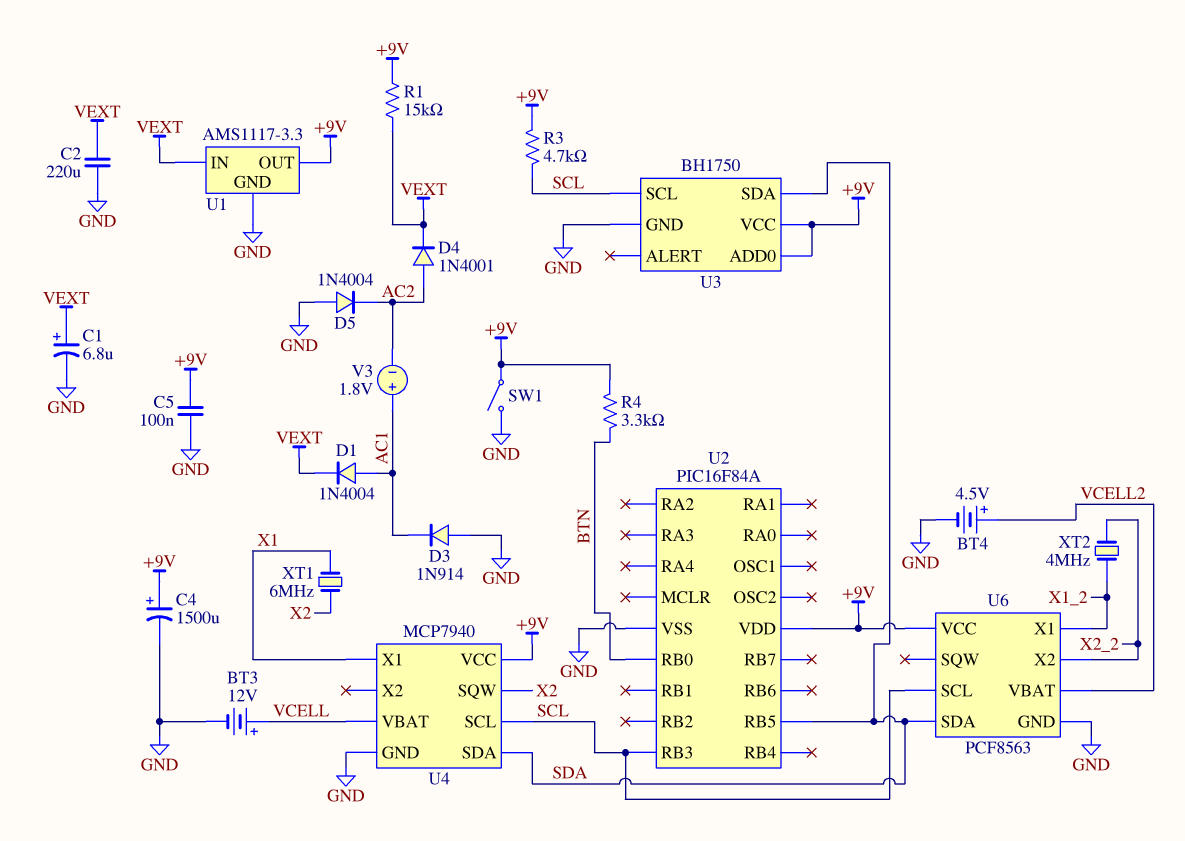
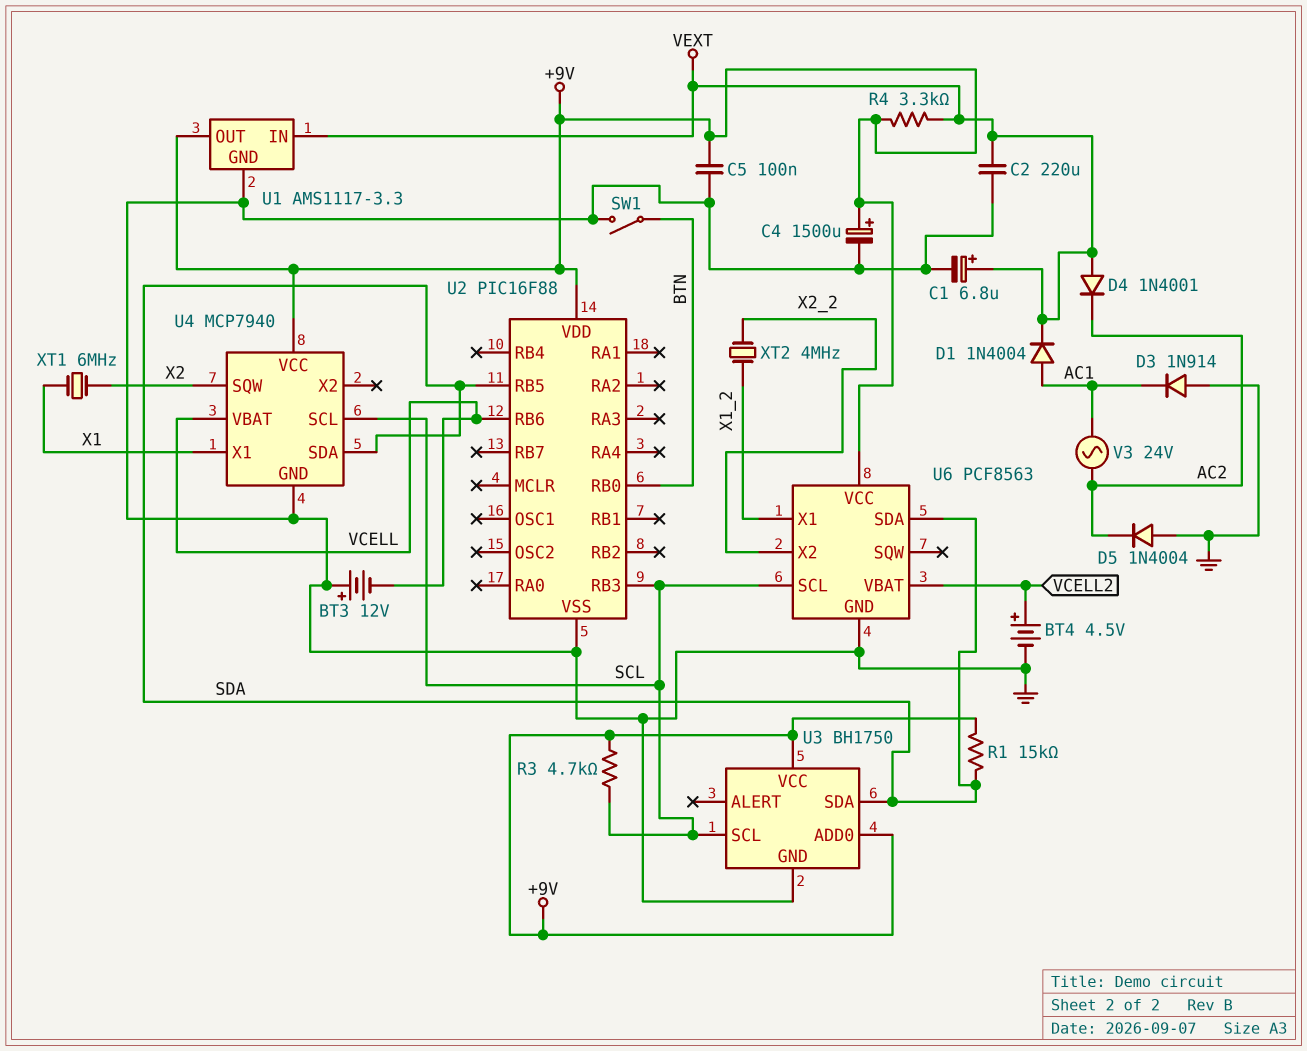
BT3: 12V (plus VCELL, minus GND) -> 12V (plus GND, minus VCELL)
D4: diode 1N4001 (A AC2, K VEXT) -> diode 1N4001 (A VEXT, K AC2)
R1: 15k (+9V, VEXT) -> 15k (+9V, SDA)
R4: 3.3k (+9V, BTN) -> 3.3k (+9V, VEXT)
SW1: switch (+9V, GND) -> switch (BTN, GND)
U2: PIC16F84A -> PIC16F88
U2 pin RB6: none -> VCELL
V3: 1.8V (plus AC1, minus AC2) -> AC 24V (AC1, AC2)

